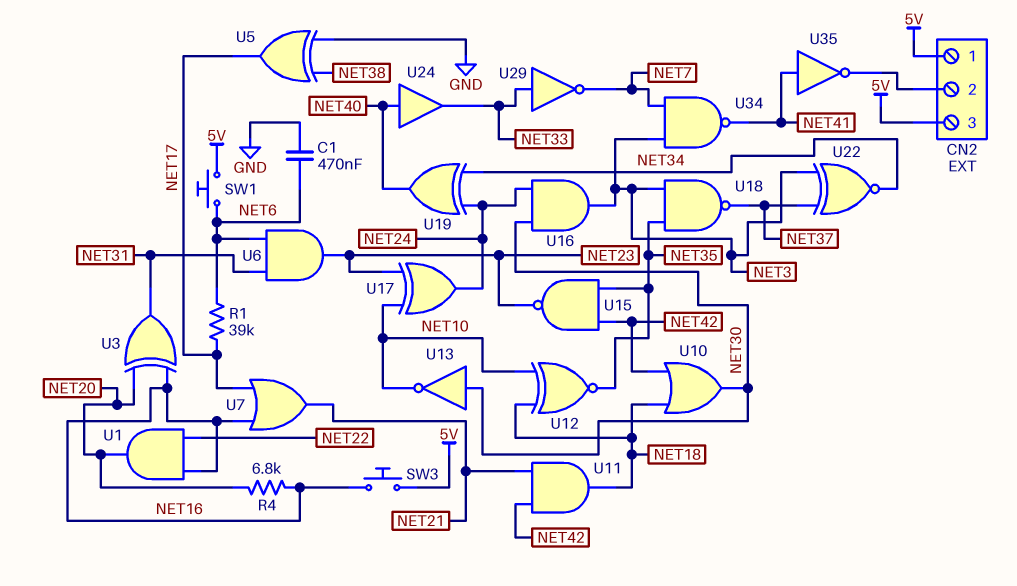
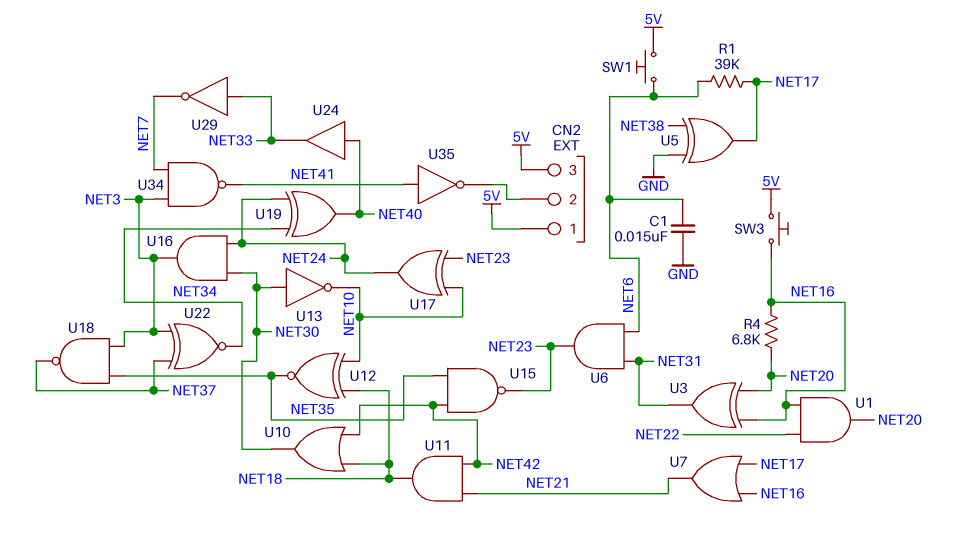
C1: 470nF (GND, NET6) -> 15nF (GND, NET6)

